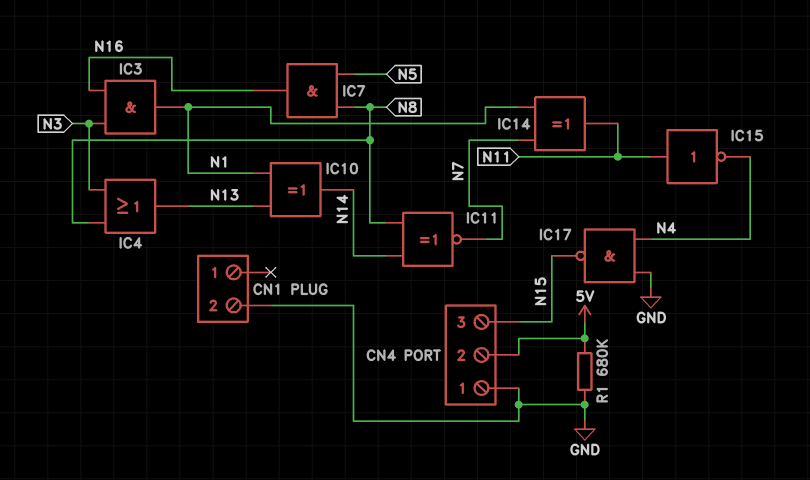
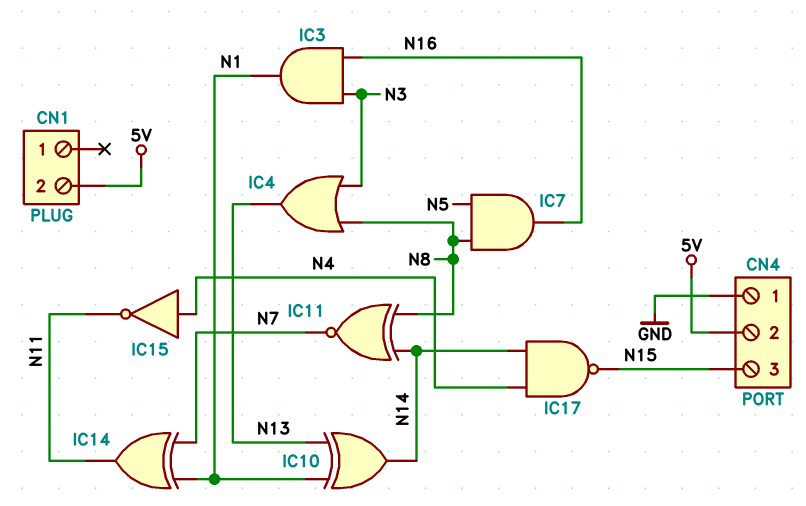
CN1 pin 2: GND -> 5V
IC15: NOT (in N11, out N4) -> NOT (in N4, out N11)
IC17: NAND (in GND, in N4, out N15) -> NAND (in N4, in N14, out N15)
R1: 680k (5V, GND) -> none

